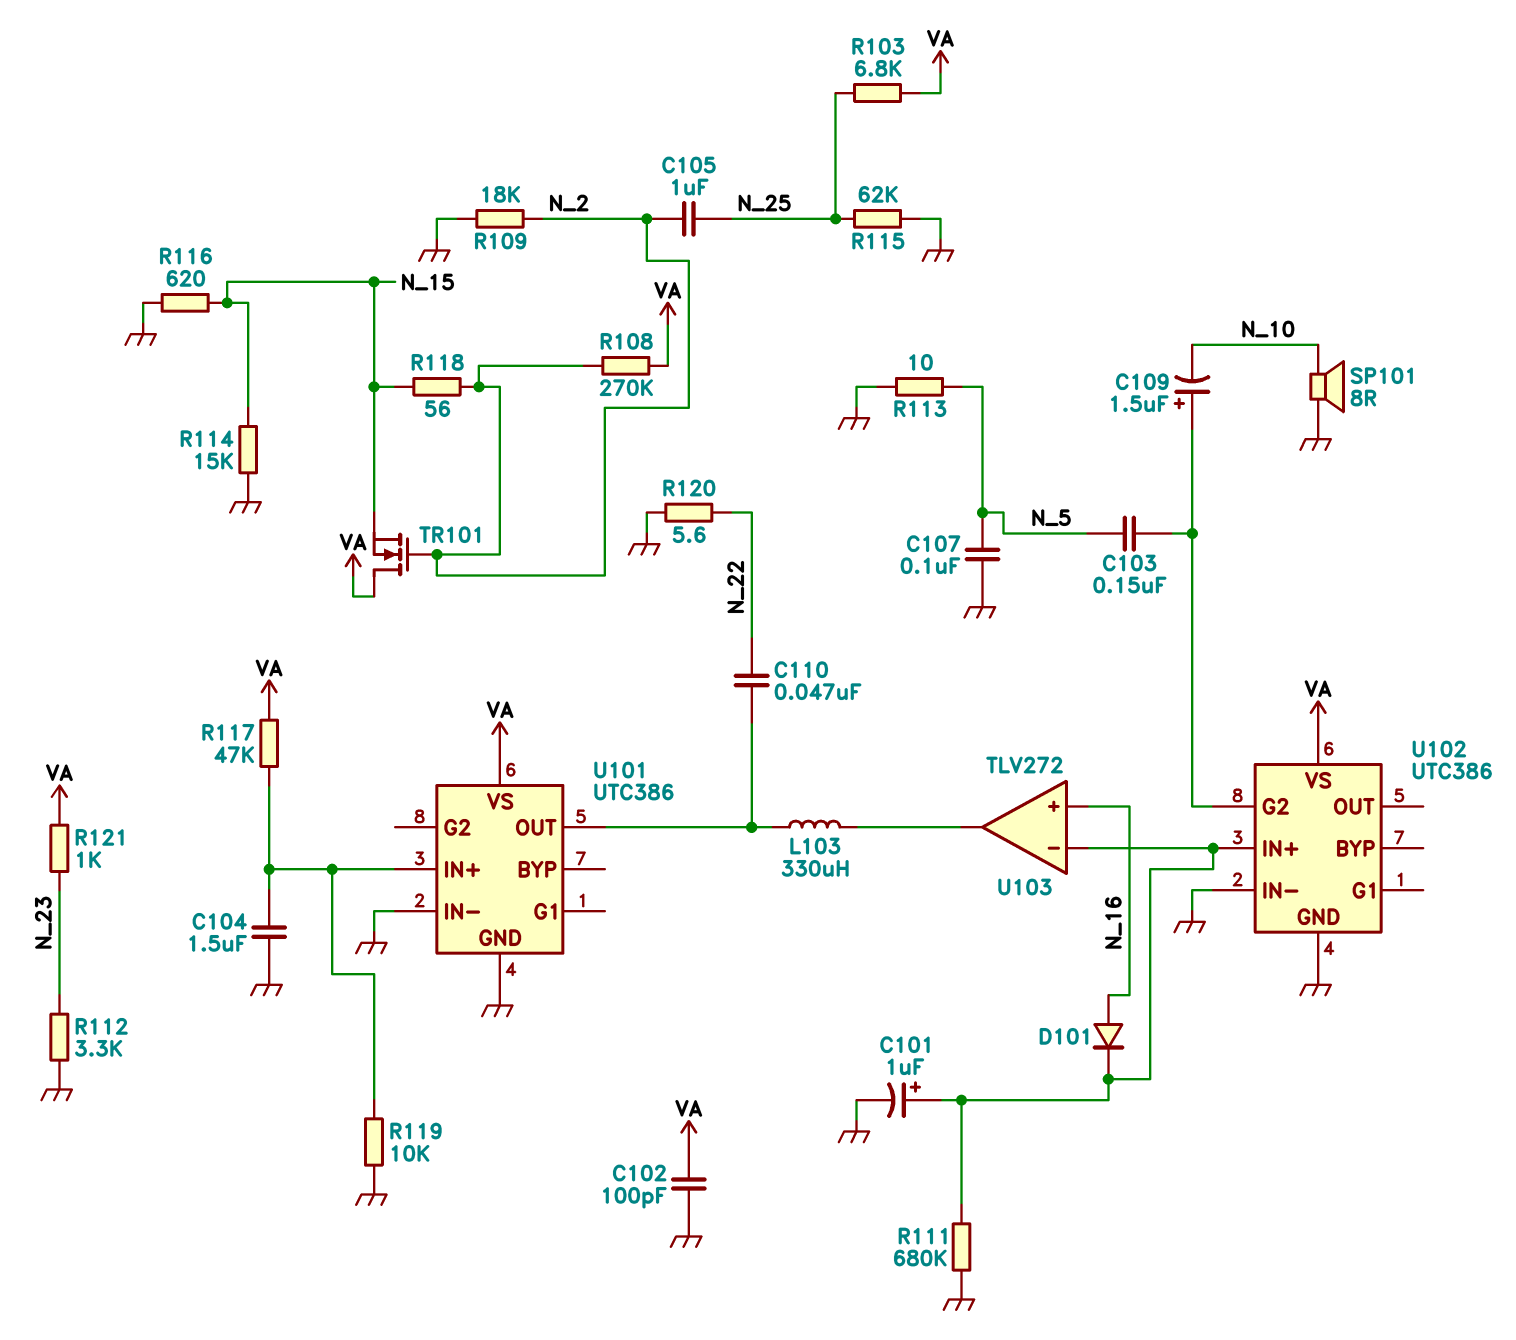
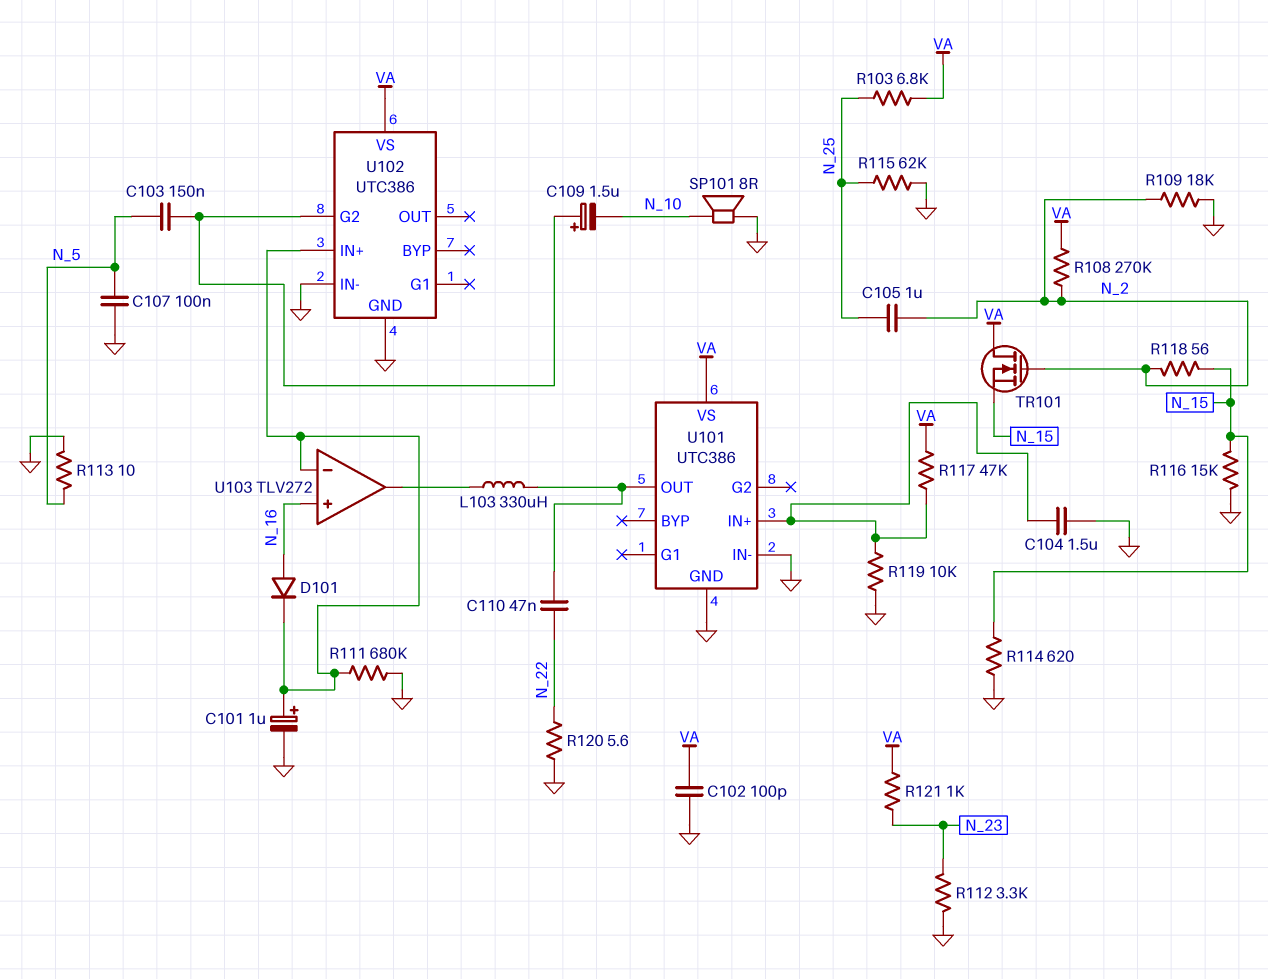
R114: 15k (GND, N_15) -> 620 (GND, N_15)
R116: 620 (GND, N_15) -> 15k (GND, N_15)

